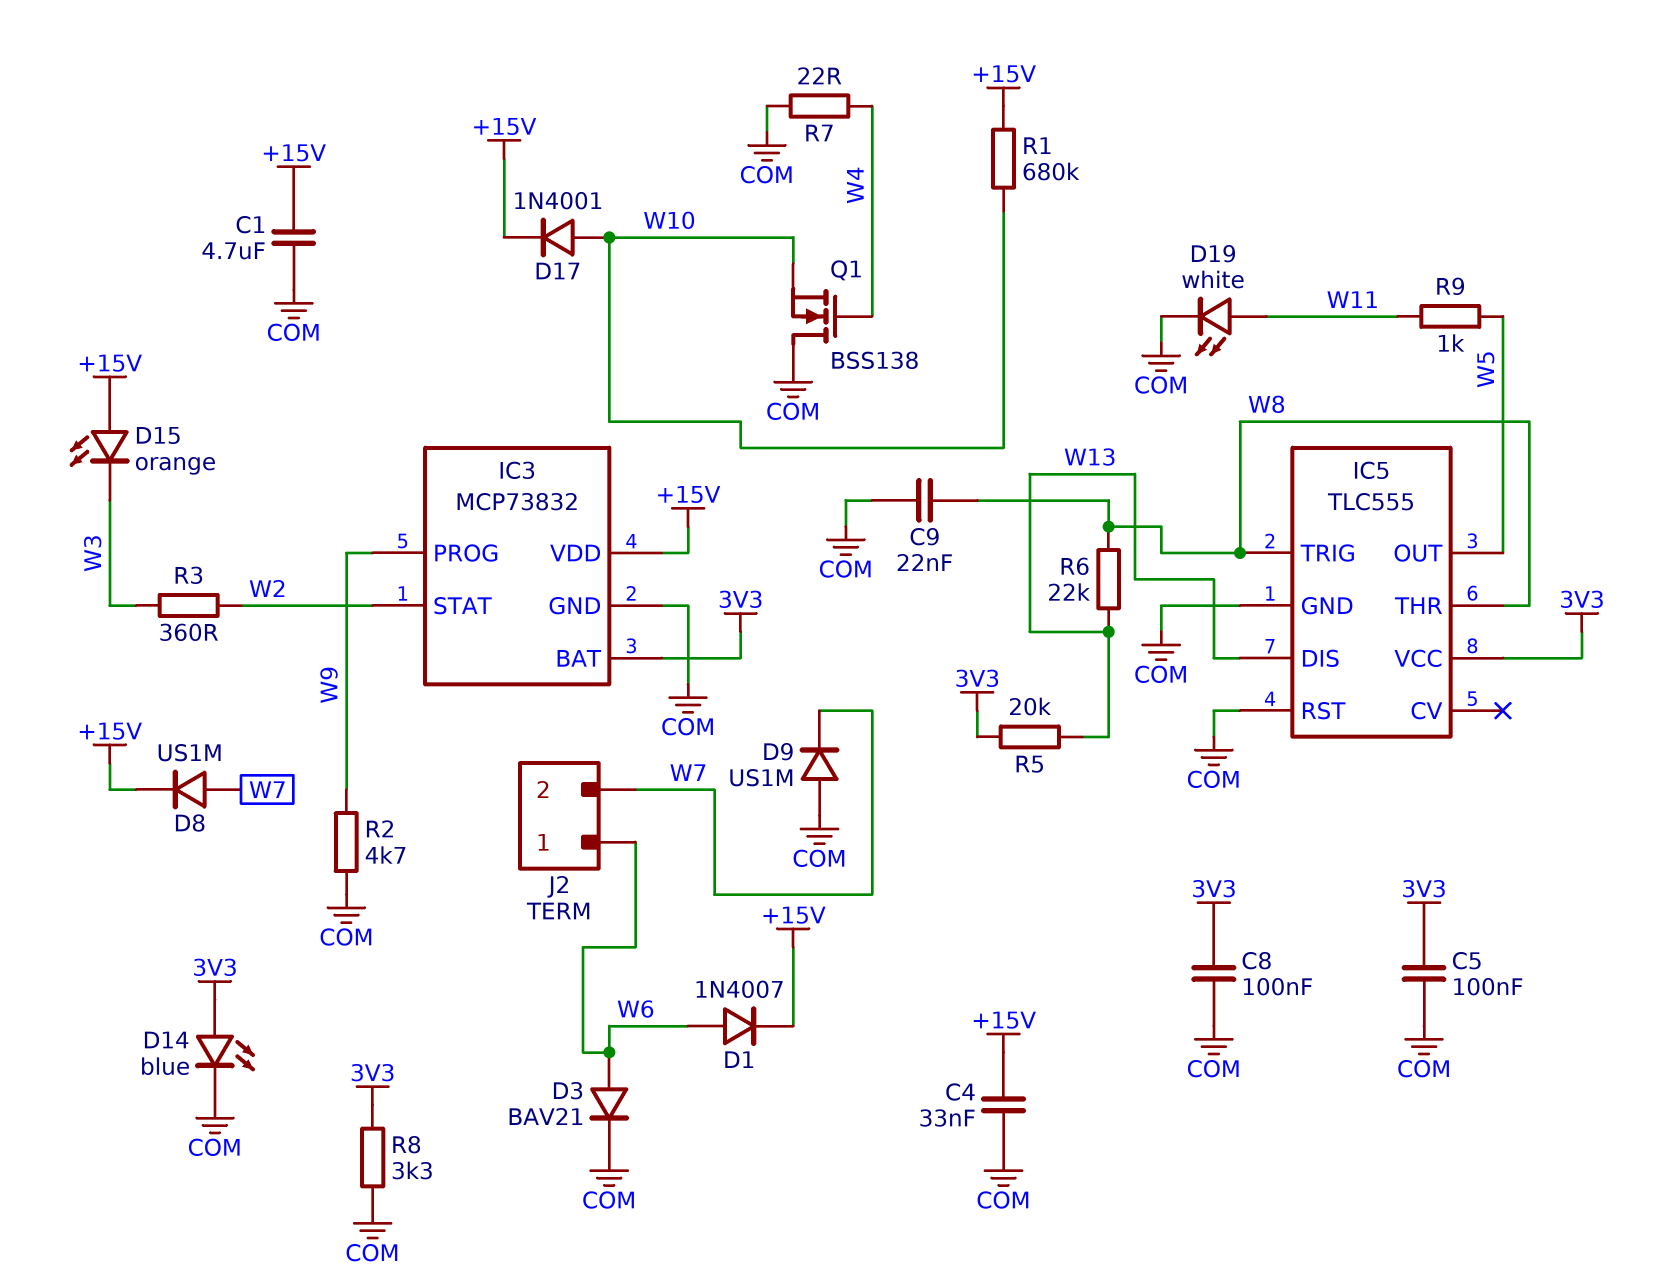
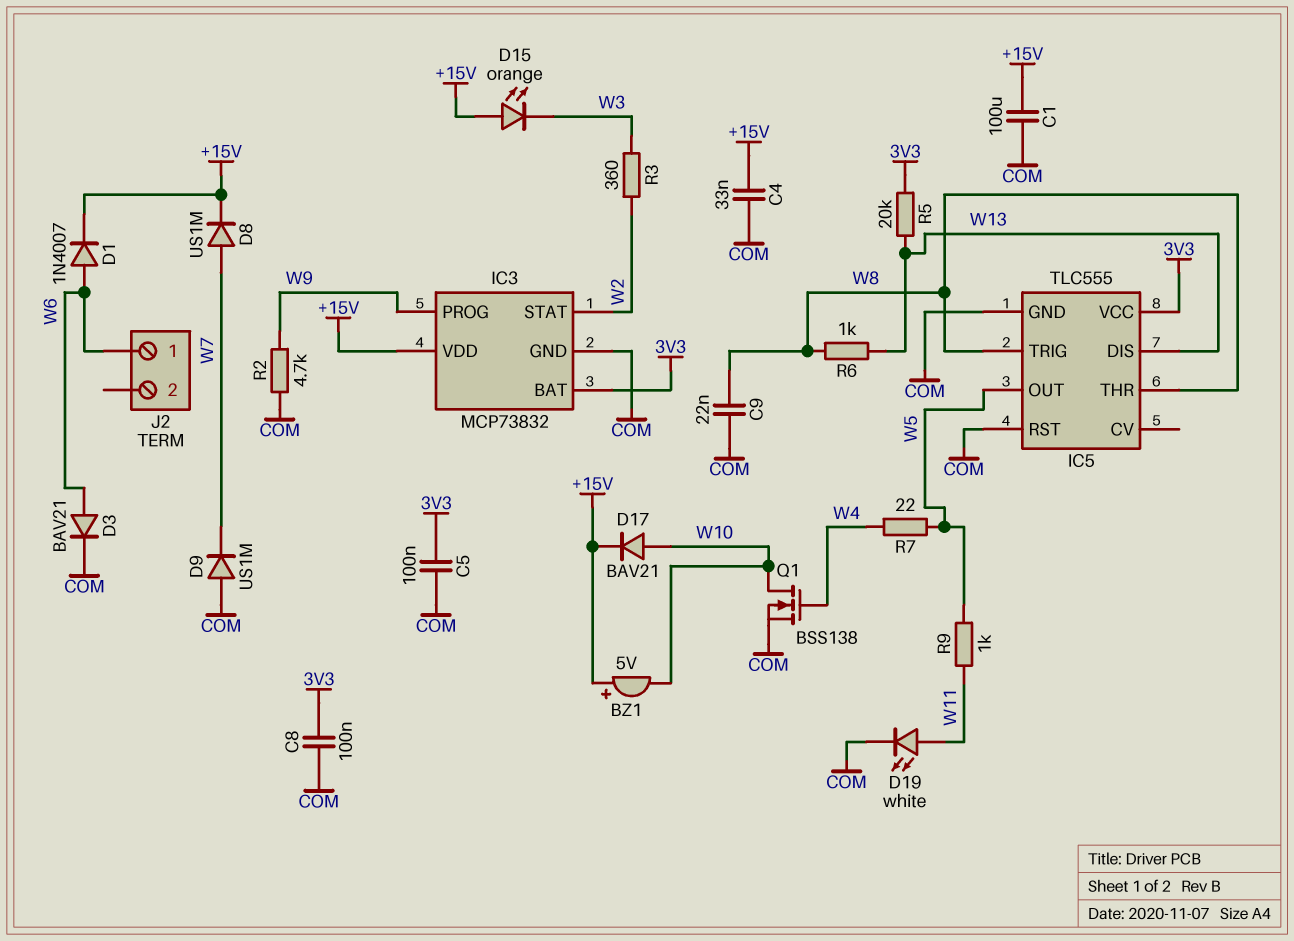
BZ1: none -> buzzer 5V (plus +15V, minus W10)
C1: 4.7uF (+15V, COM) -> 100uF (+15V, COM)
D14: LED blue (A 3V3, K COM) -> none
D17: diode 1N4001 (A W10, K +15V) -> diode BAV21 (A W10, K +15V)
J2 pin 2: W7 -> none
Q1: NMOS BSS138 (G W4, D COM, S W10) -> NMOS BSS138 (G W4, D W10, S COM)
R1: 680k (+15V, W10) -> none
R6: 22k (W8, W13) -> 1k (W8, W13)
R7: 22 (COM, W4) -> 22 (W4, W5)
R8: 3.3k (3V3, COM) -> none

